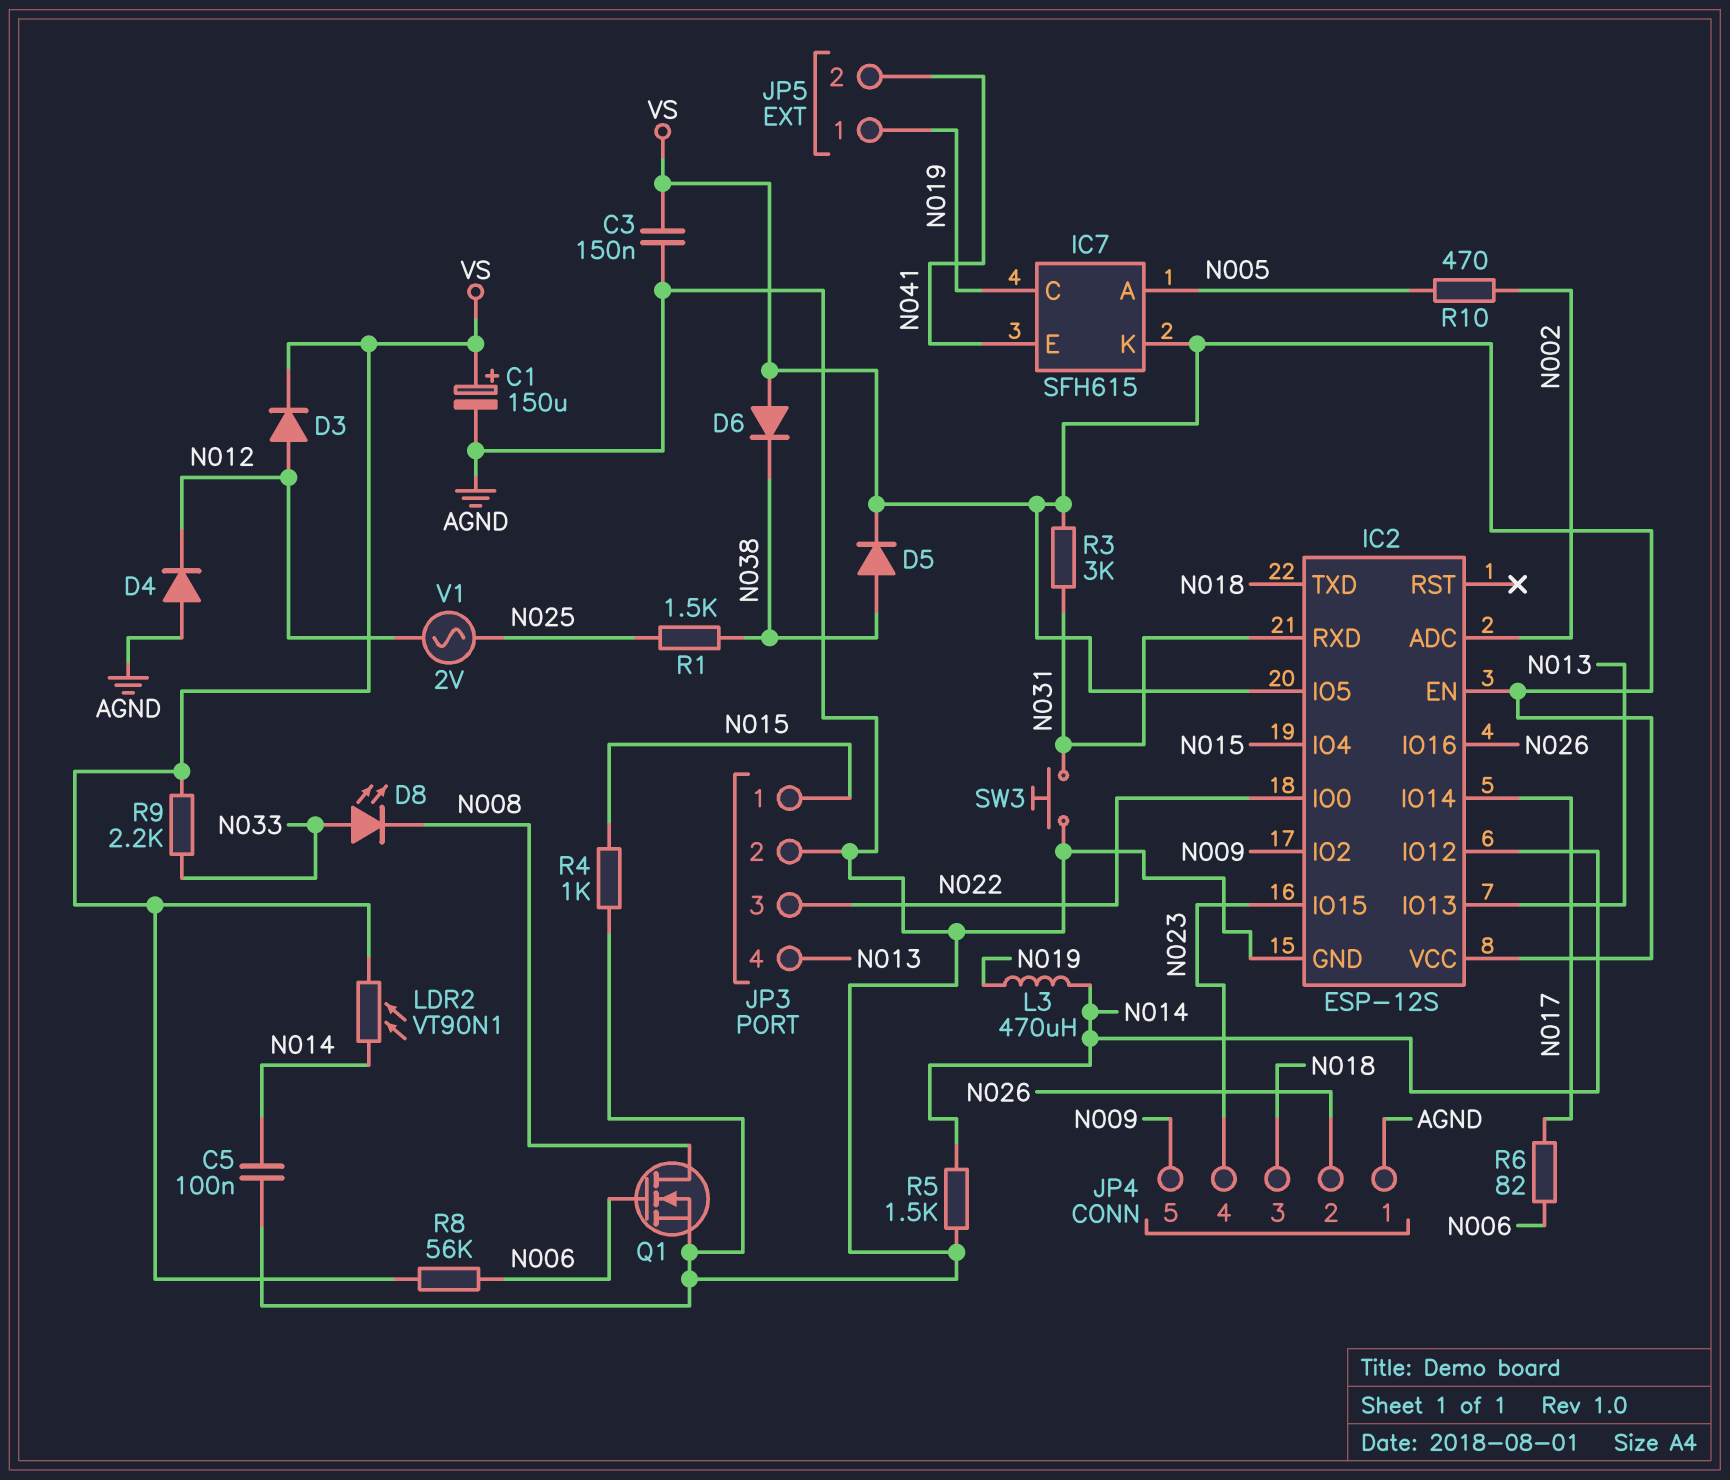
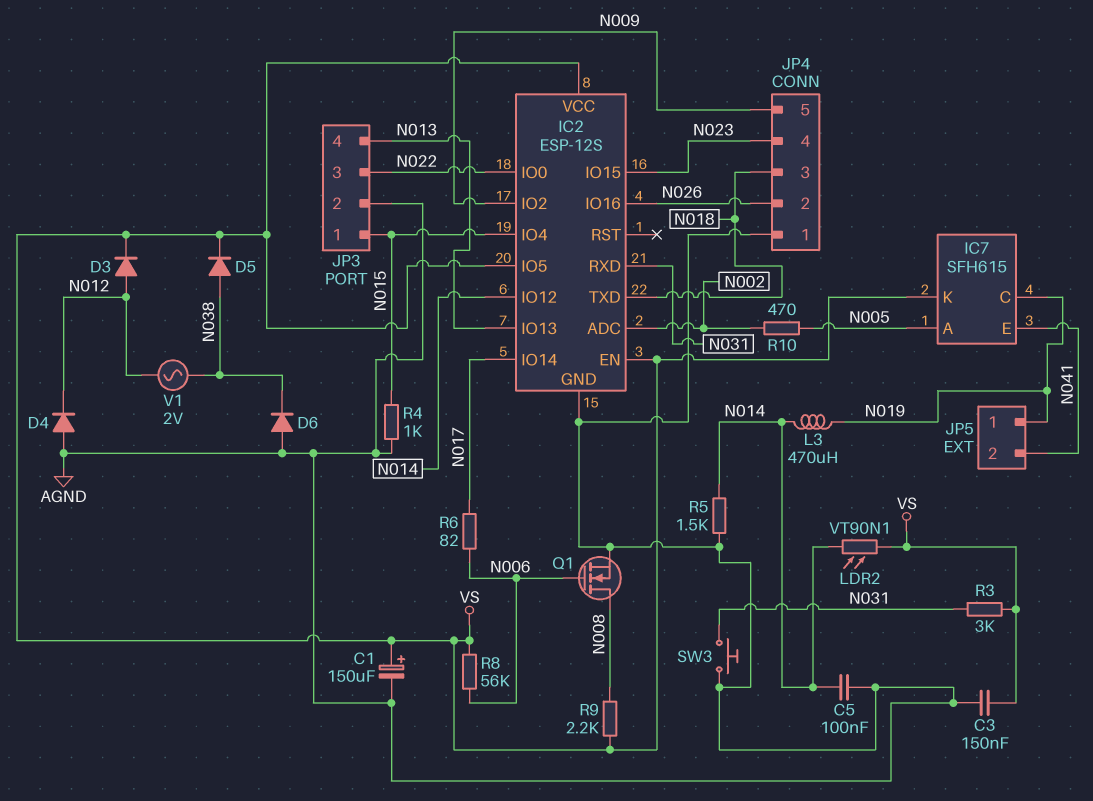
D6: diode (A VS, K N038) -> diode (A AGND, K N038)
D8: LED (A N033, K N008) -> none
R1: 1.5k (N025, N038) -> none
R9: 2.2k (N033, VS) -> 2.2k (N008, VS)
V1: AC 2V (N012, N025) -> AC 2V (N012, N038)

